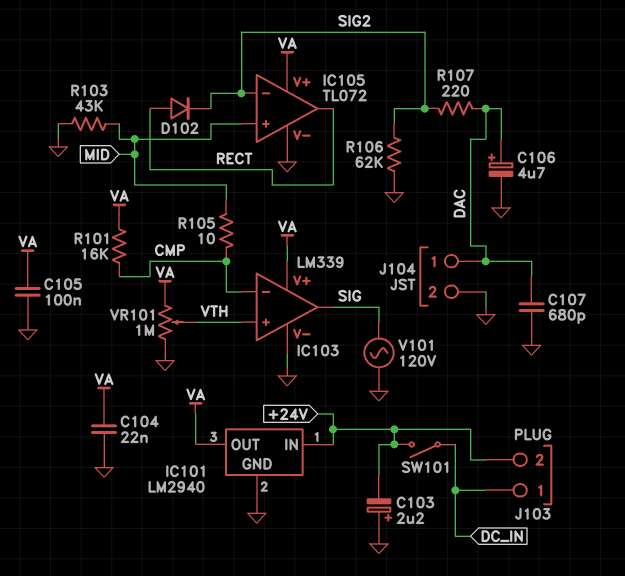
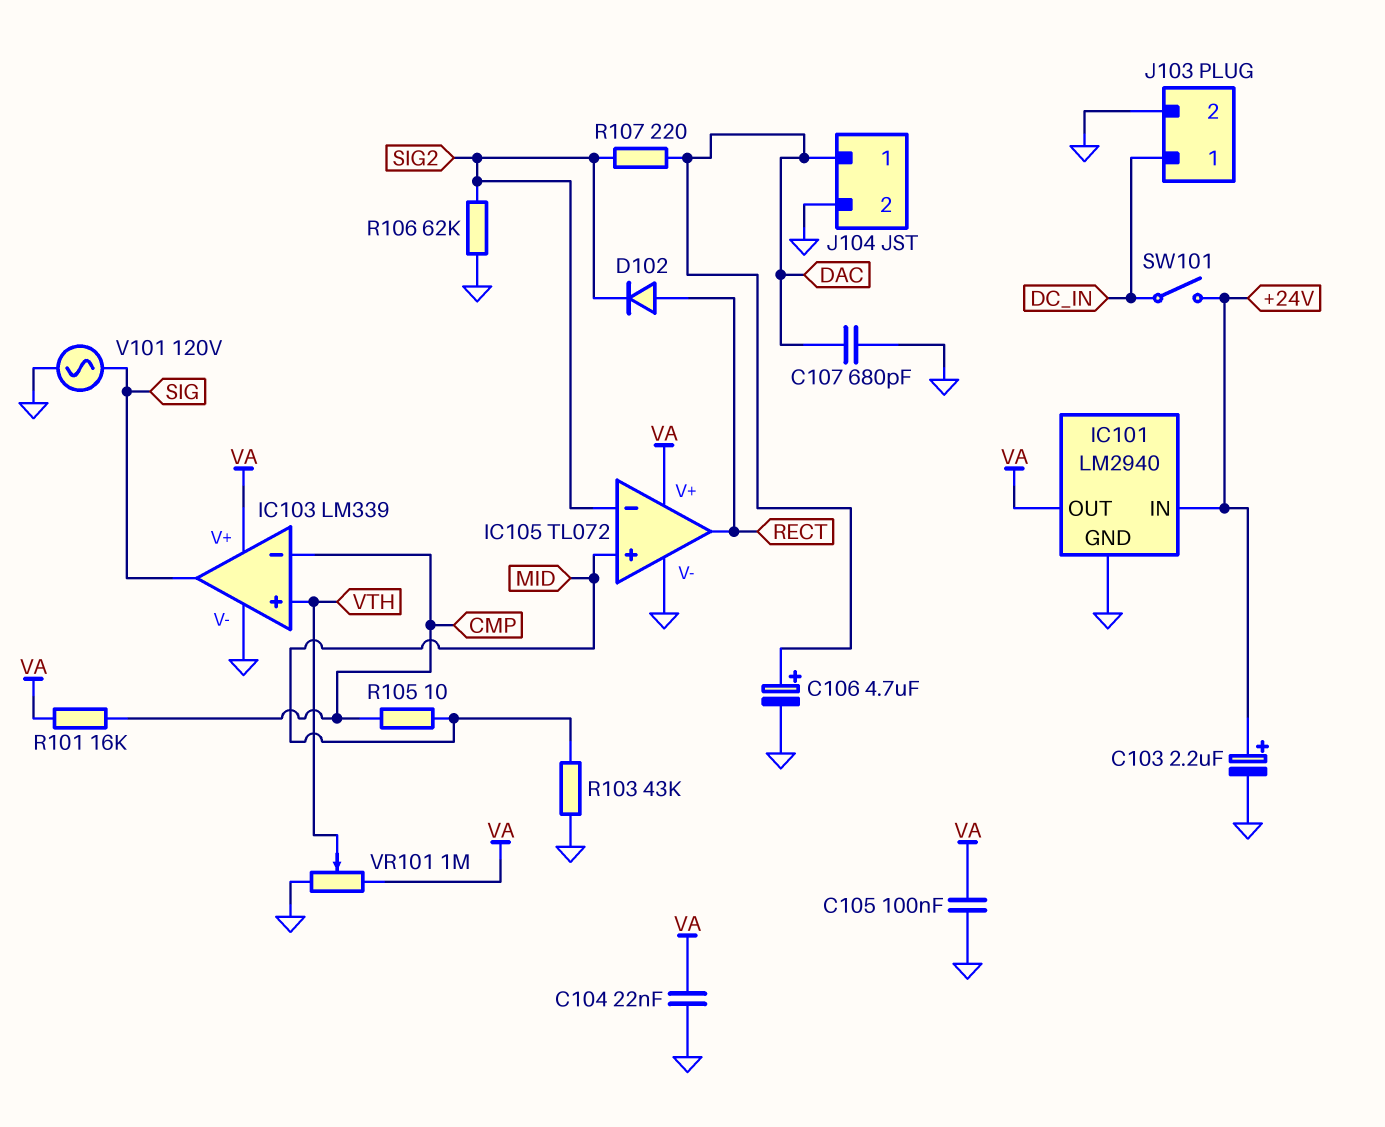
C103: 2.2uF (plus GND, minus +24V) -> 2.2uF (plus +24V, minus GND)
J103 pin 2: +24V -> GND

